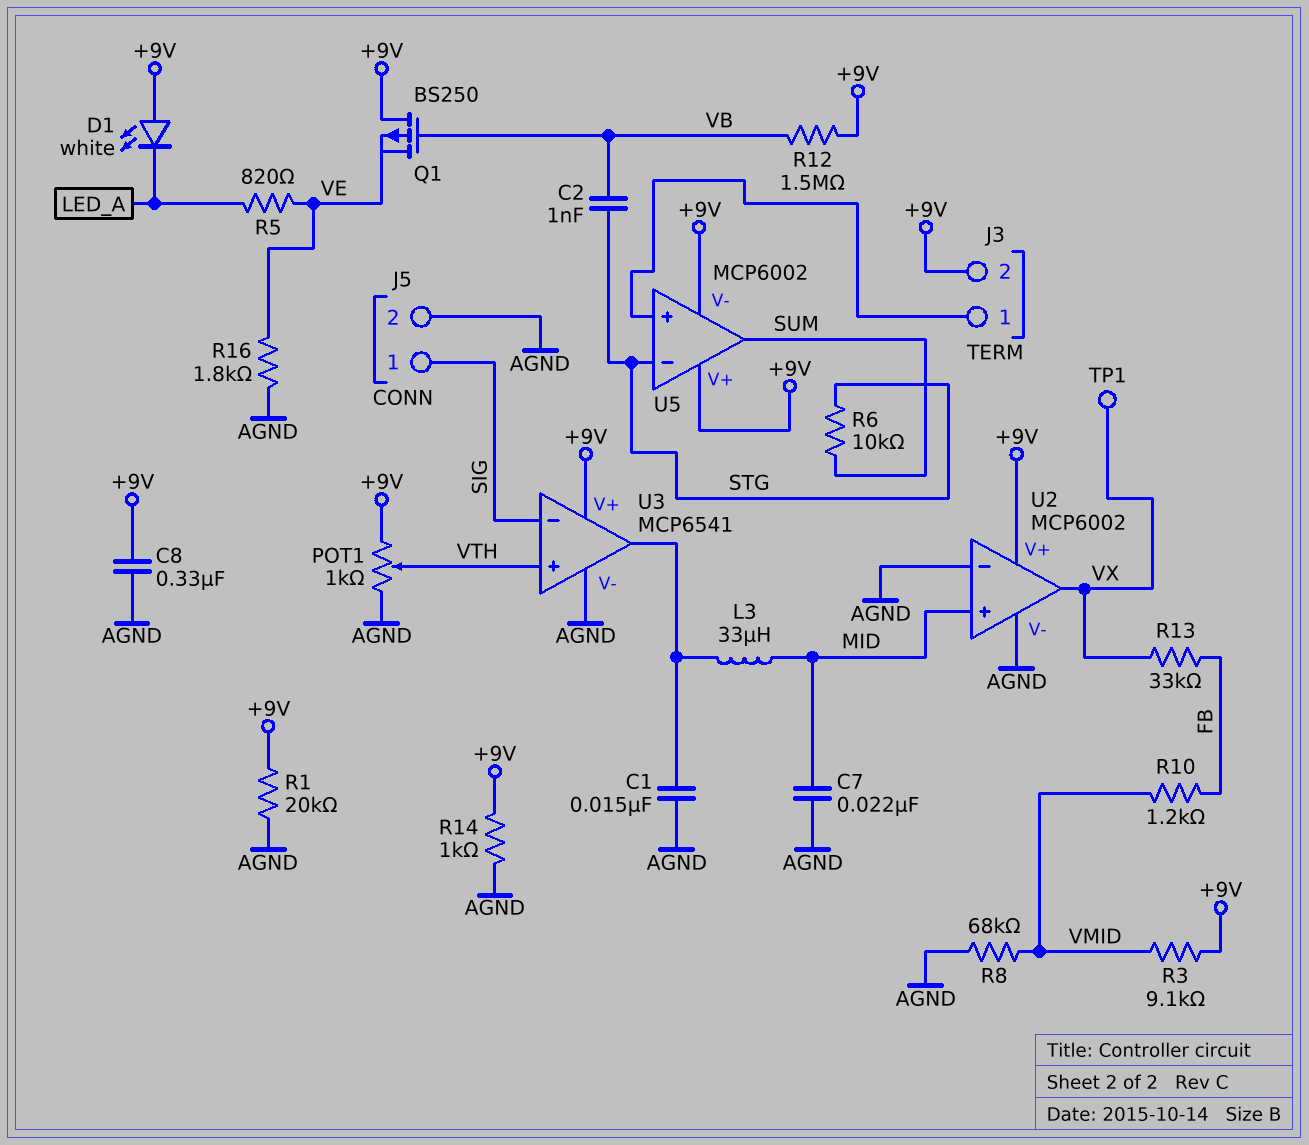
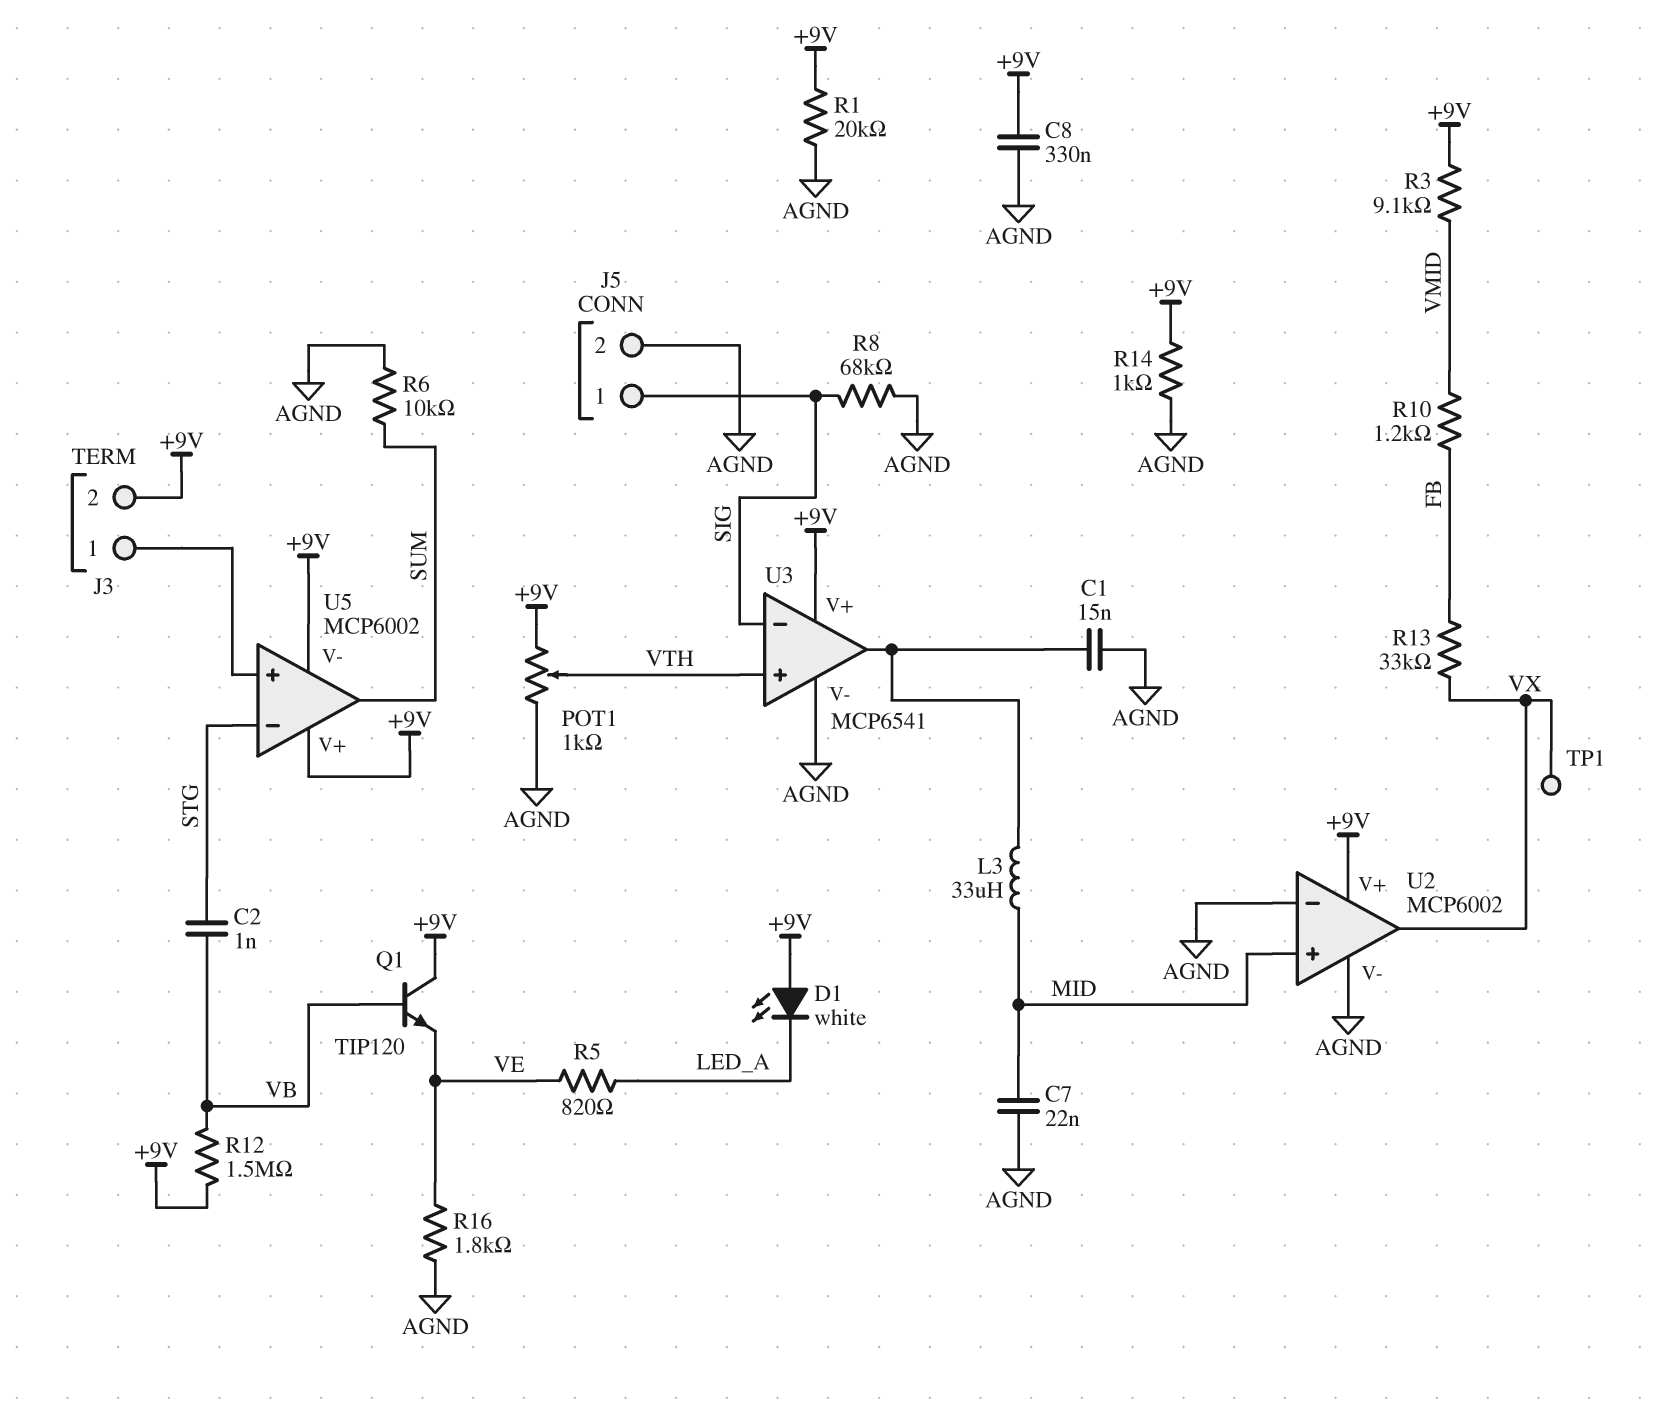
Q1: PMOS BS250 (G VB, D +9V, S VE) -> NPN TIP120 (B VB, C +9V, E VE)
R6: 10k (STG, SUM) -> 10k (AGND, SUM)
R8: 68k (AGND, VMID) -> 68k (AGND, SIG)

